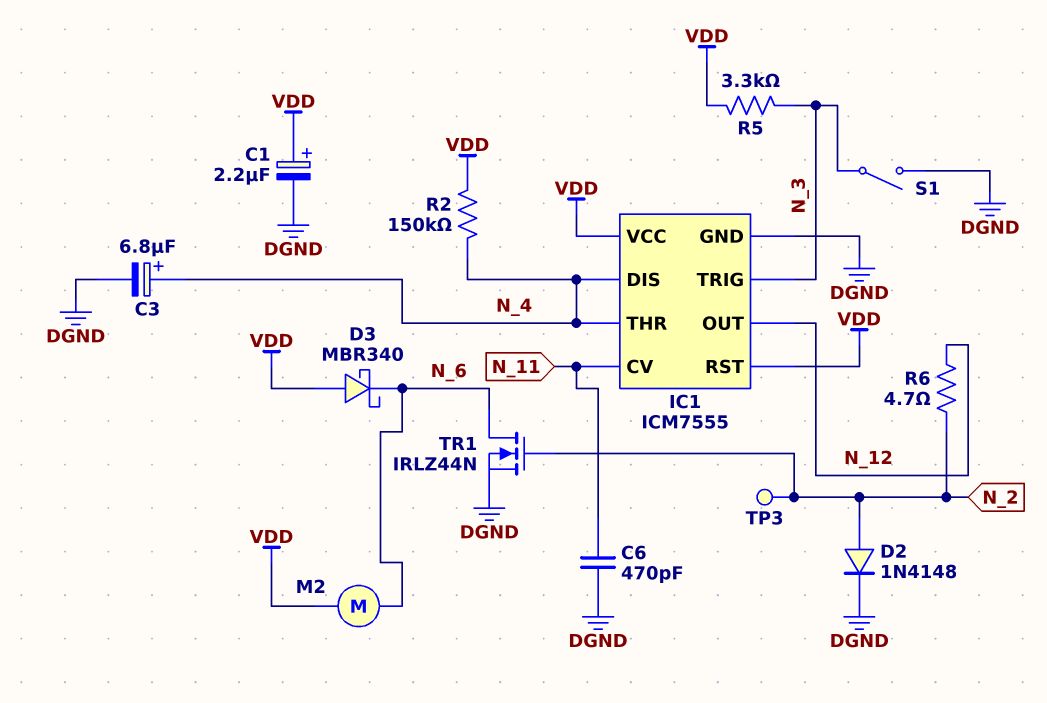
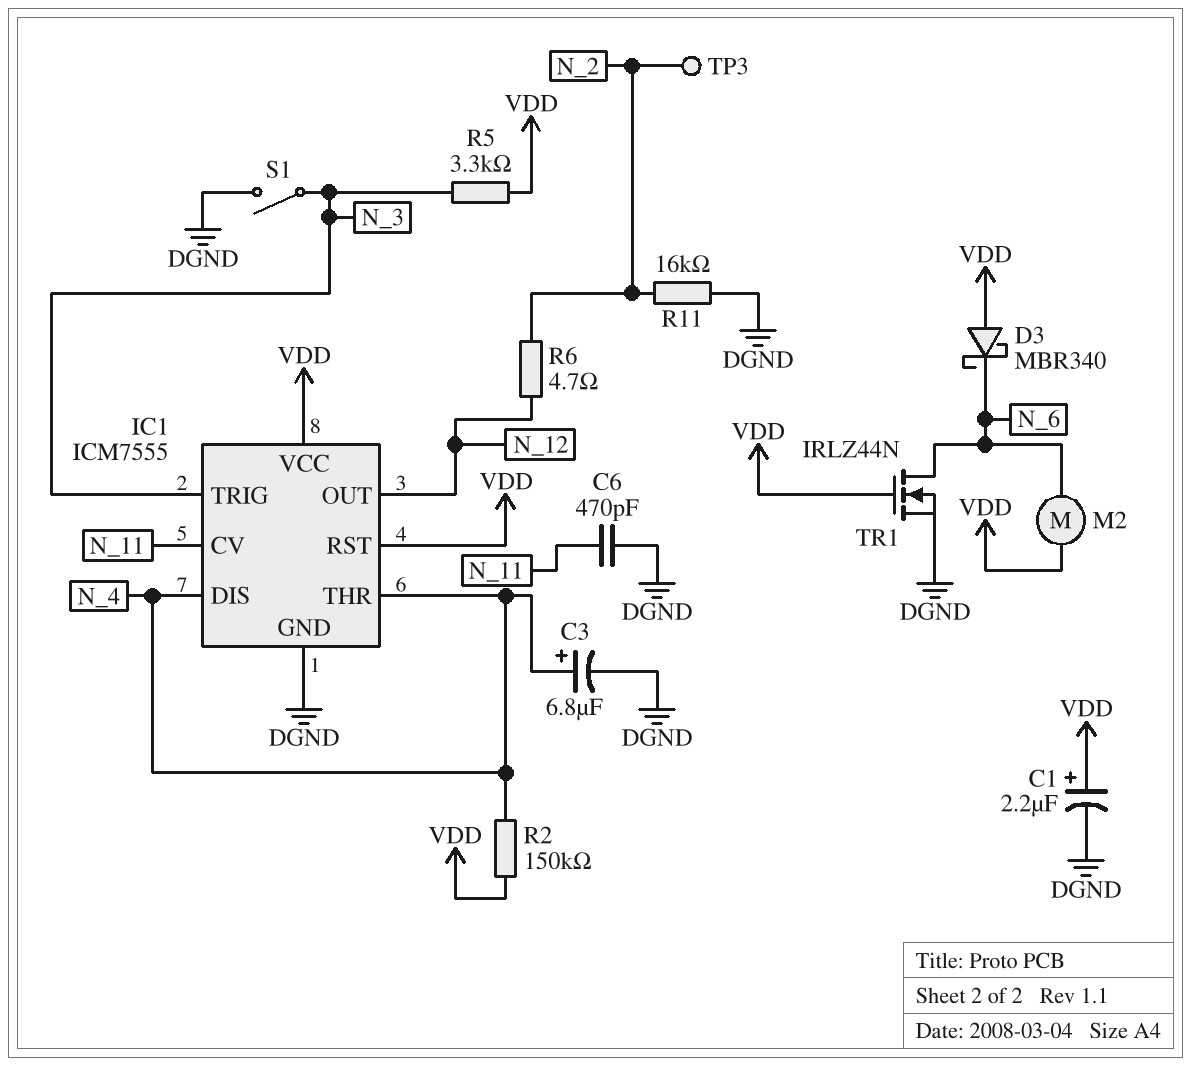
D2: diode 1N4148 (A N_2, K DGND) -> none
R11: none -> 16k (DGND, N_2)
TR1: NMOS IRLZ44N (G N_2, D N_6, S DGND) -> NMOS IRLZ44N (G VDD, D N_6, S DGND)

